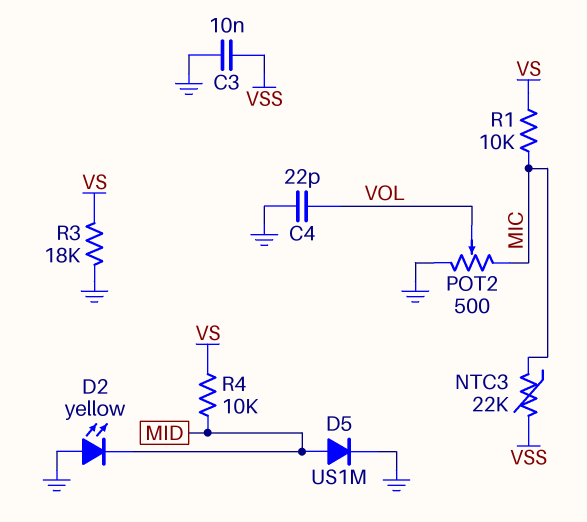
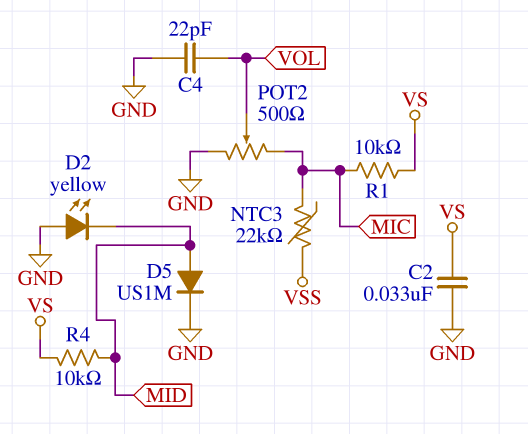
C2: none -> 33nF (GND, VS)
C3: 10nF (GND, VSS) -> none
R3: 18k (GND, VS) -> none

